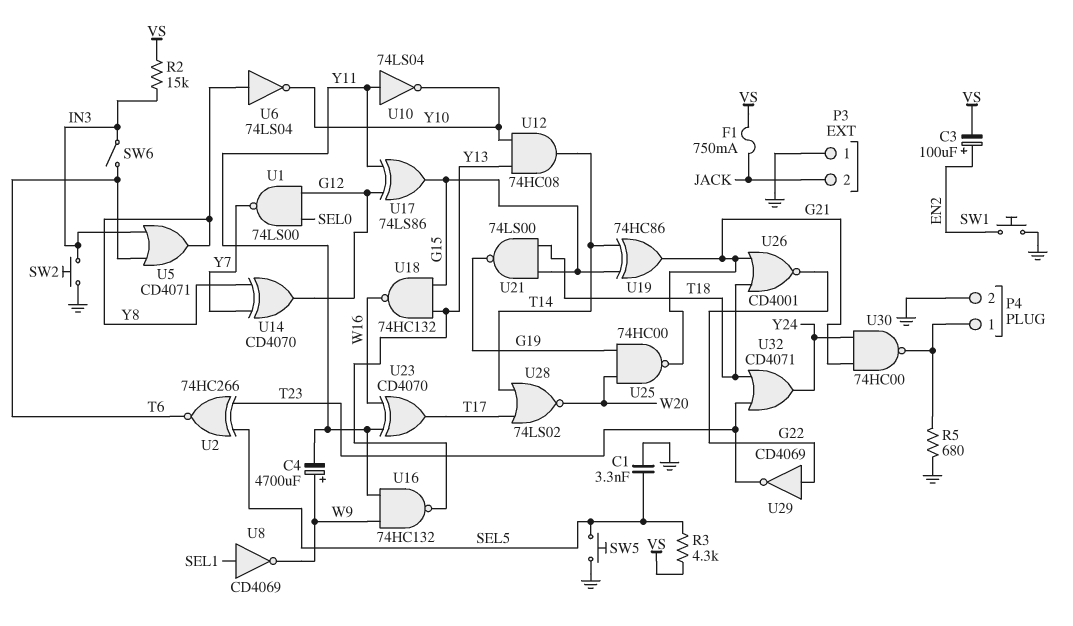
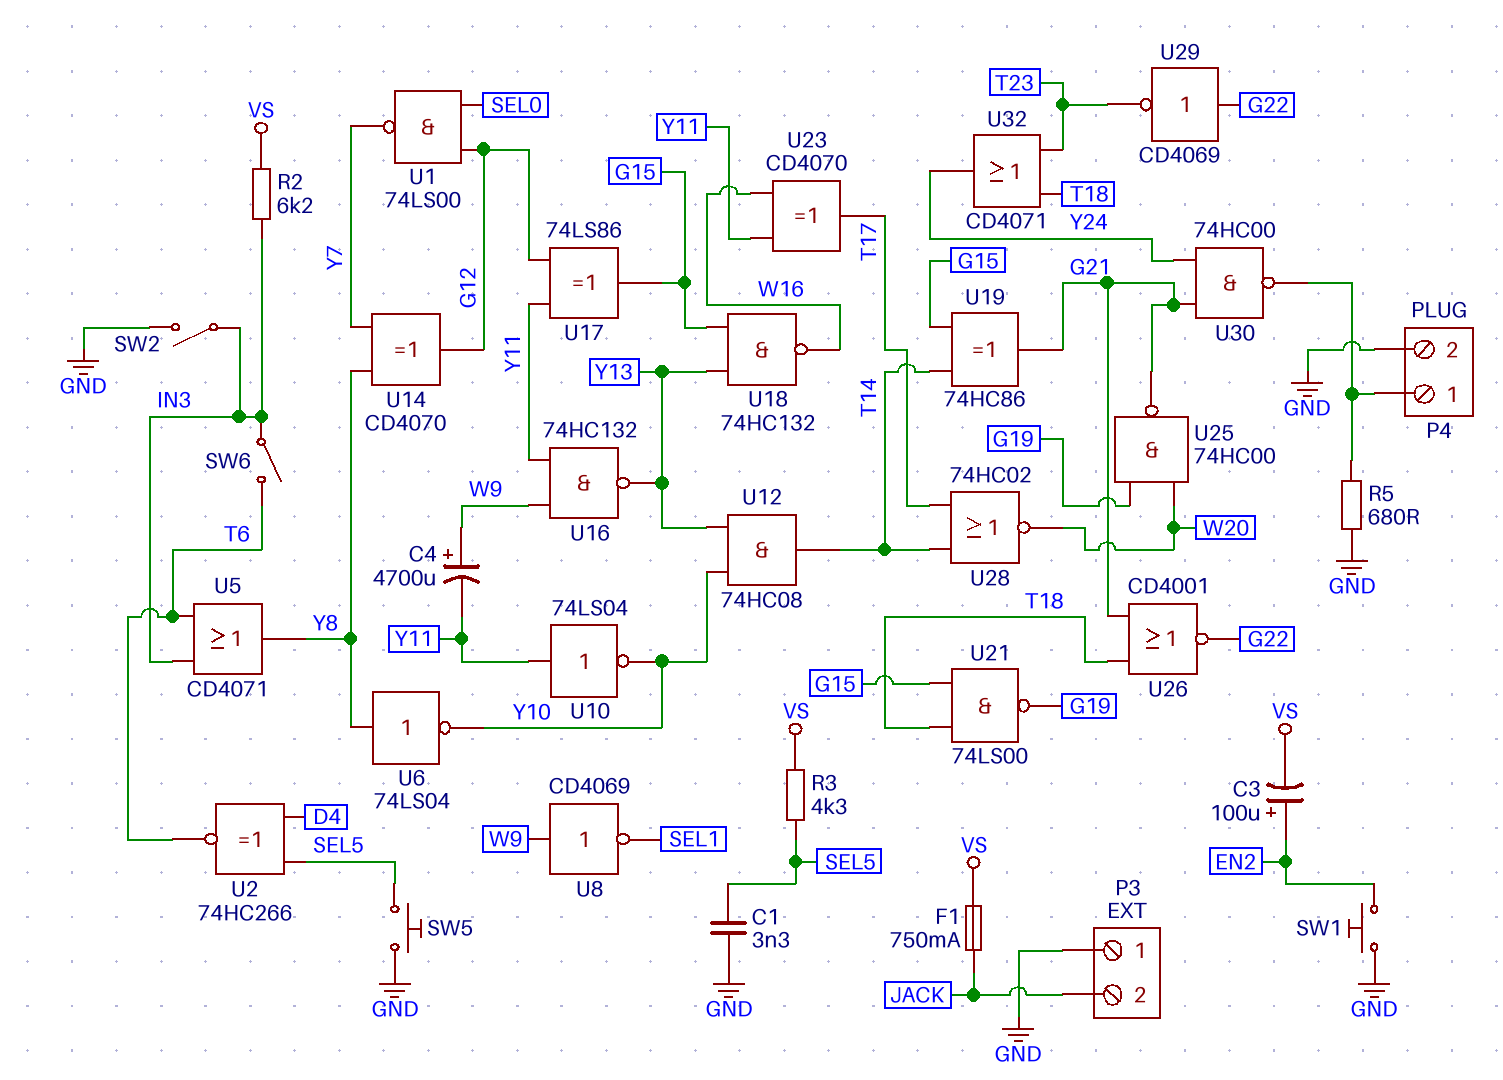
R2: 15k (IN3, VS) -> 6.2k (IN3, VS)
SW2: button (GND, IN3) -> switch (GND, IN3)
U2: XNOR 74HC266 (in SEL5, in T23, out T6) -> XNOR 74HC266 (in D4, in SEL5, out T6)
U8: NOT CD4069 (in SEL1, out W9) -> NOT CD4069 (in W9, out SEL1)
U28: NOR 74LS02 (in T14, in T17, out W20) -> NOR 74HC02 (in T14, in T17, out W20)

